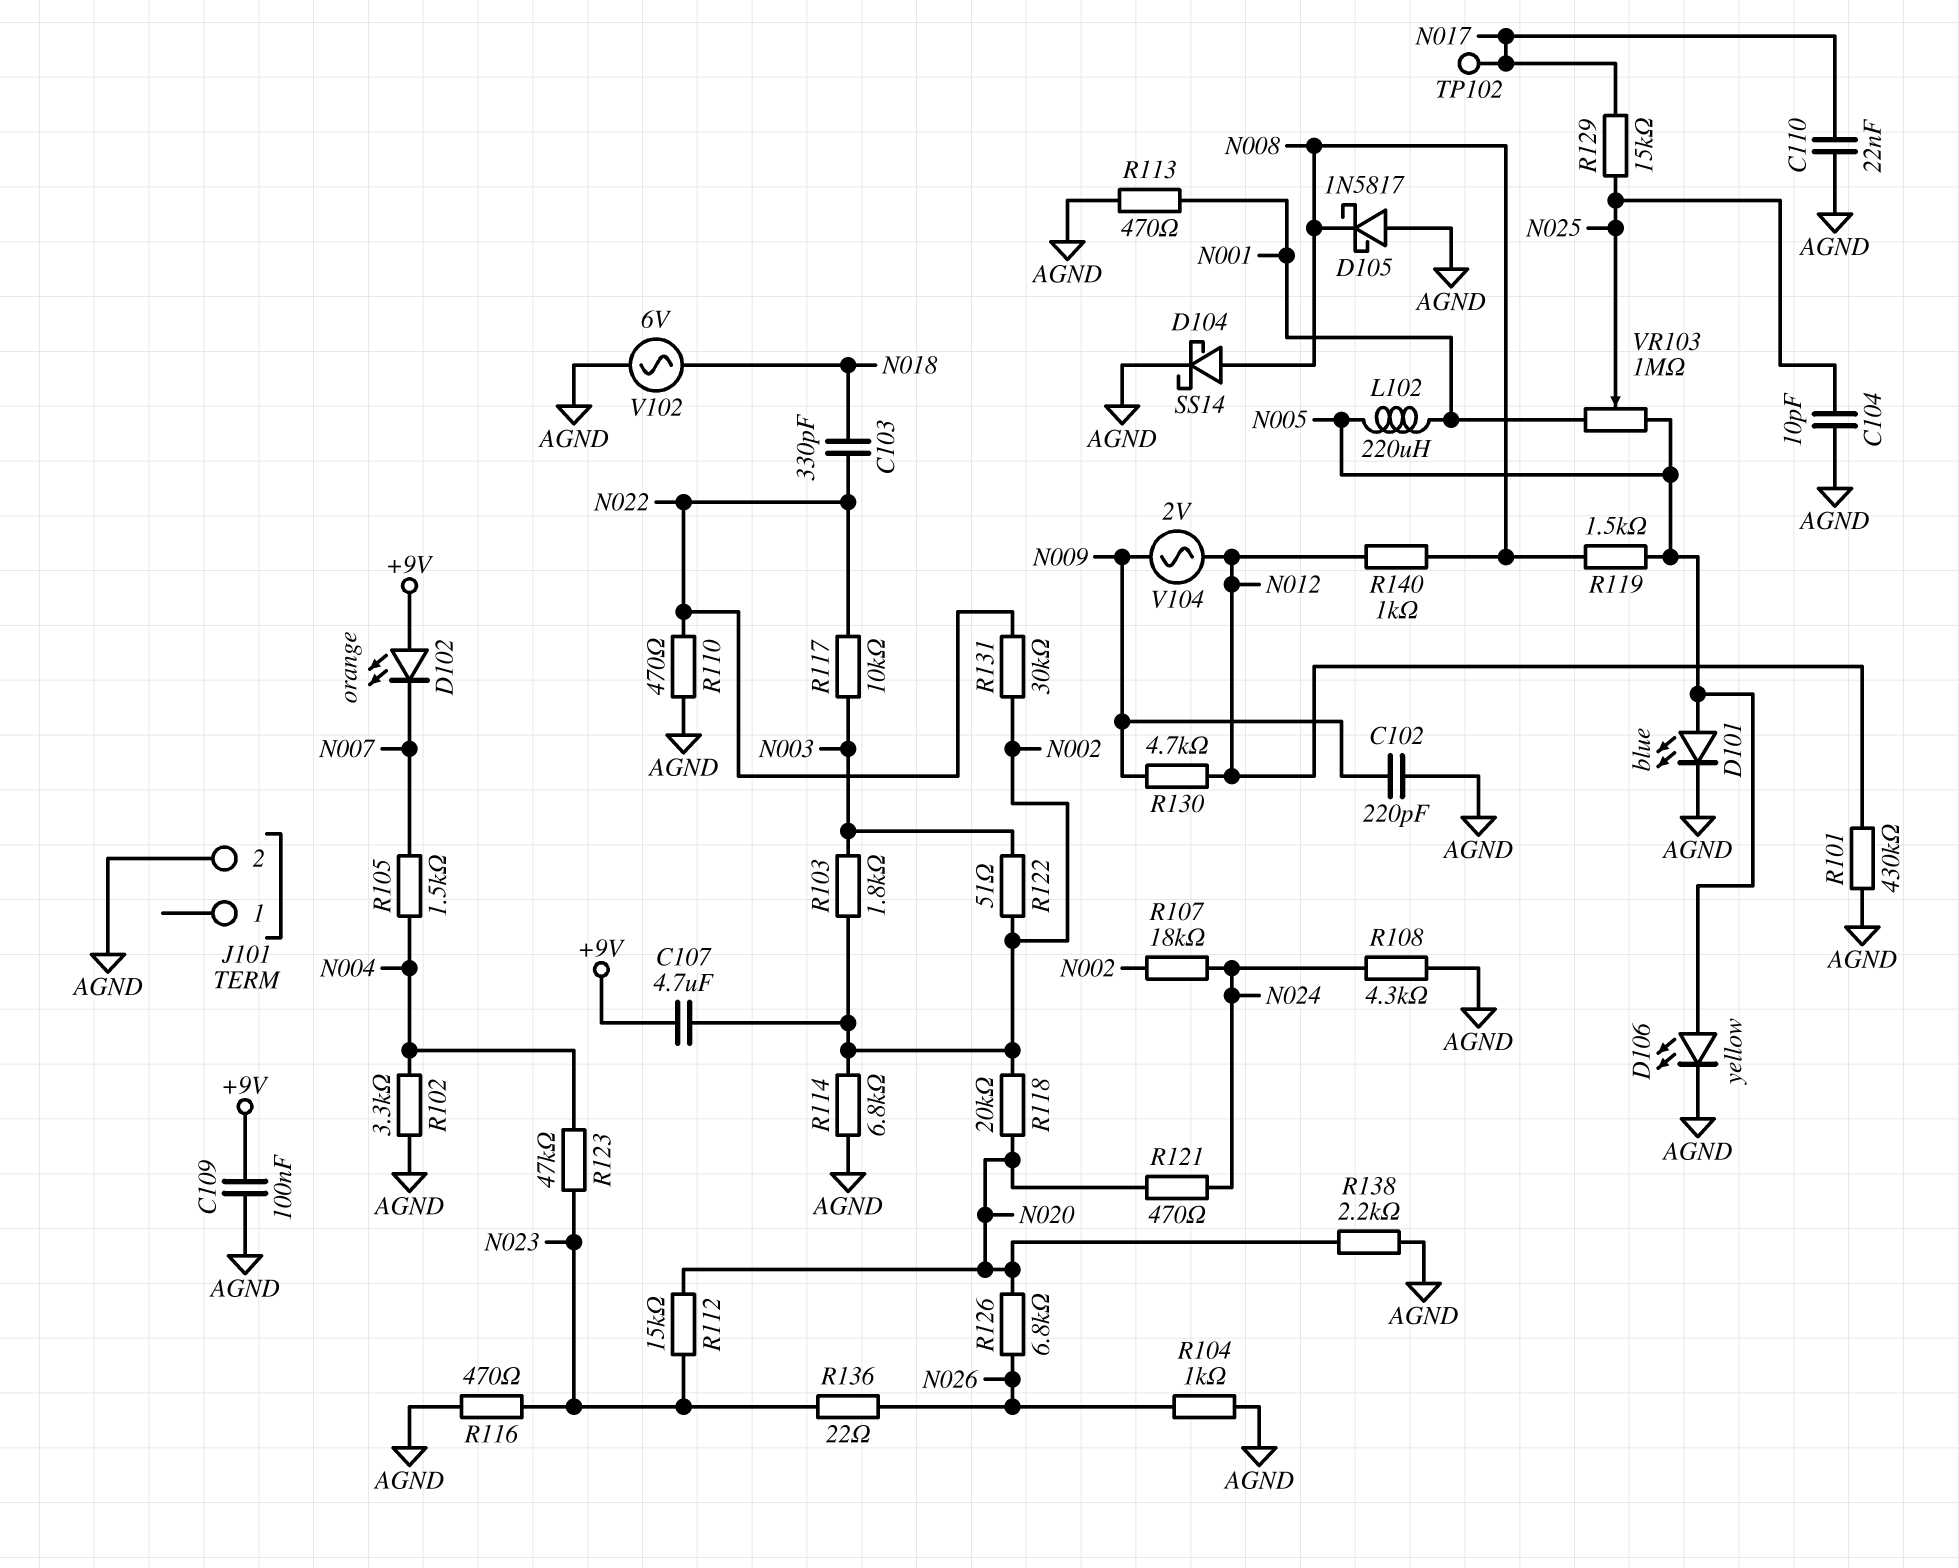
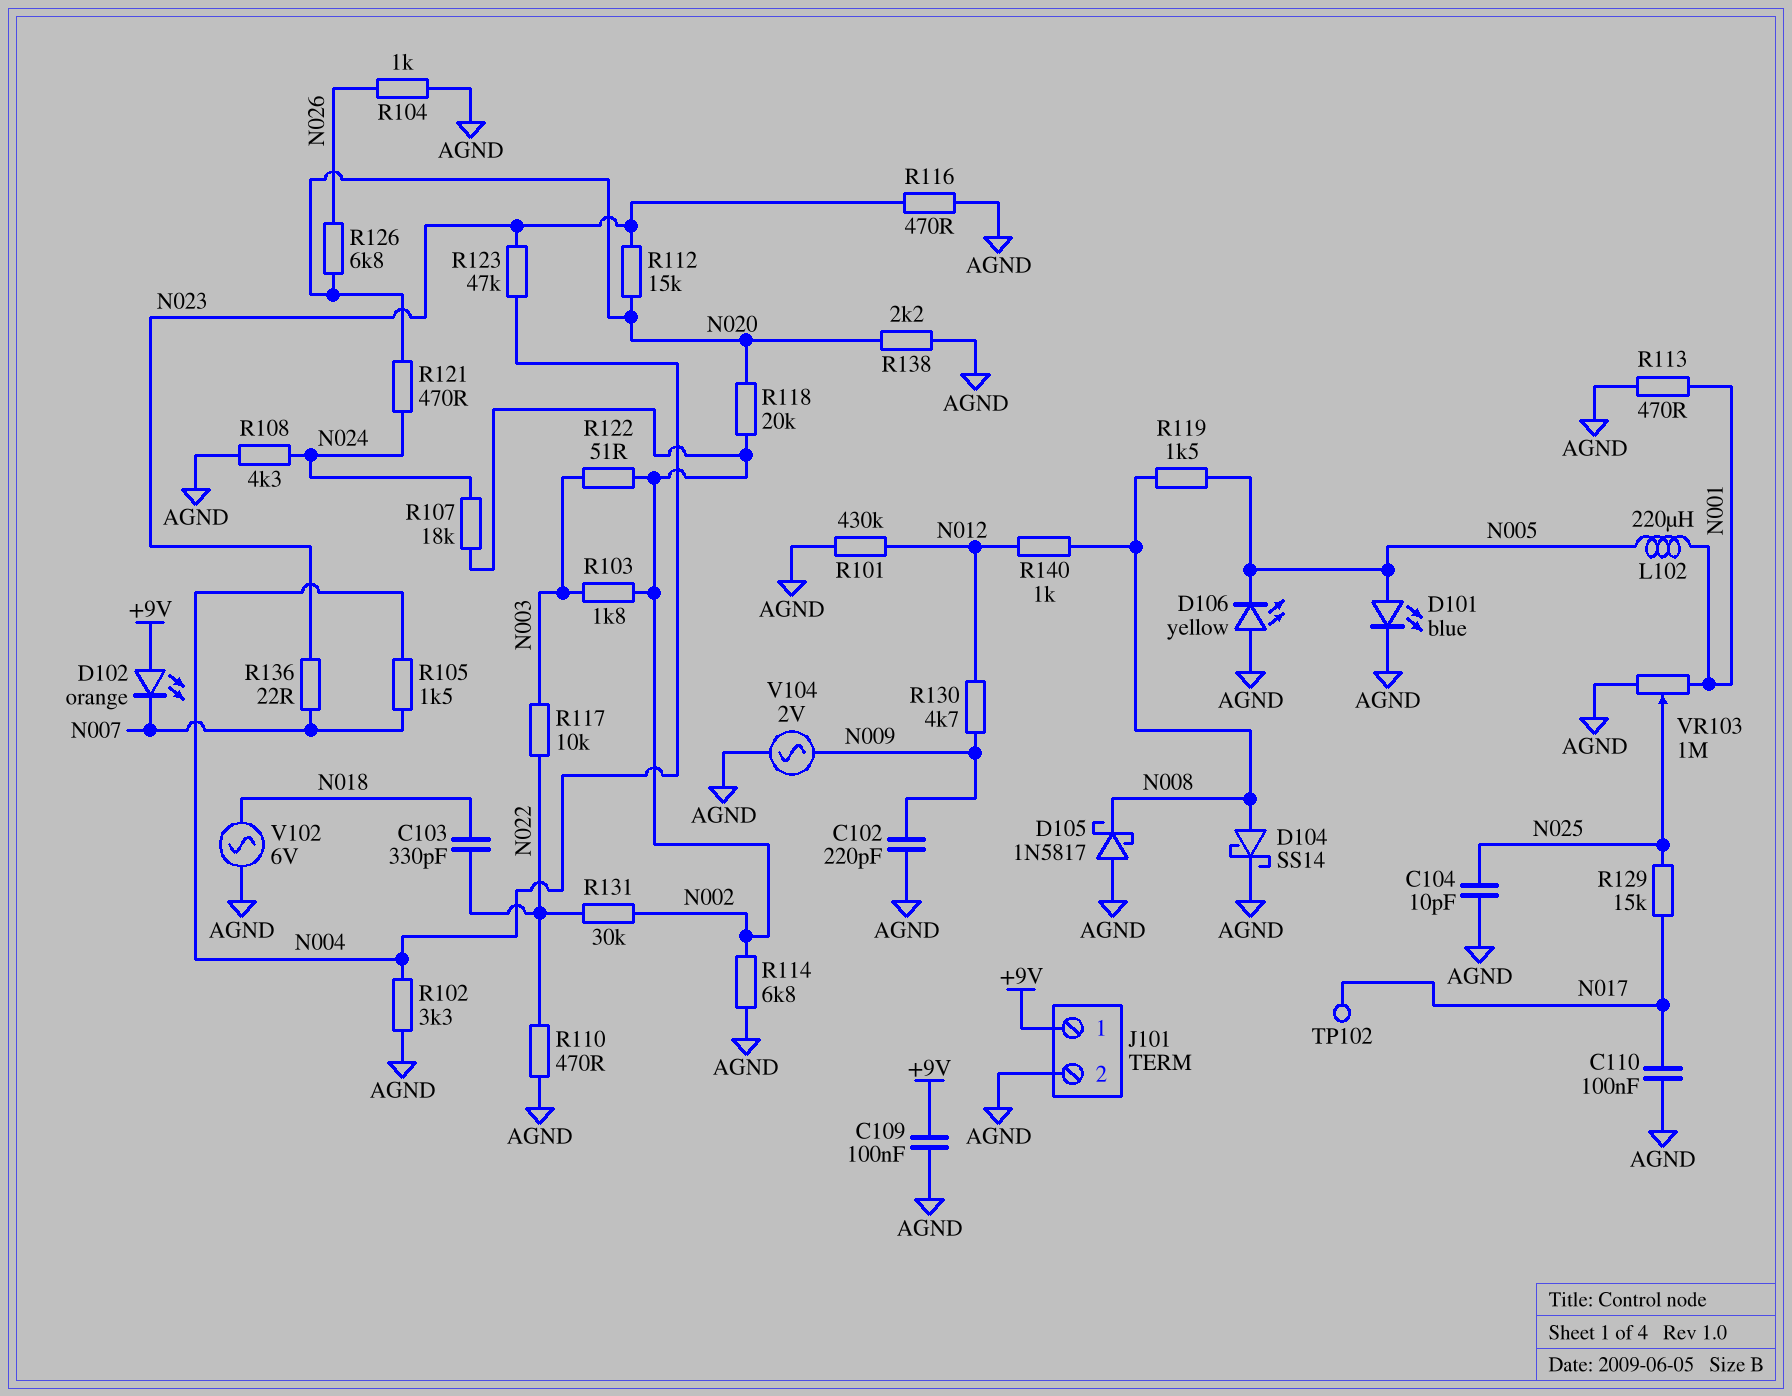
C107: 4.7uF (+9V, N002) -> none
C110: 22nF (AGND, N017) -> 100nF (AGND, N017)
D106: LED yellow (A N005, K AGND) -> LED yellow (A AGND, K N005)
J101 pin 1: none -> +9V
R136: 22 (N023, N026) -> 22 (N007, N023)
V104: AC 2V (N009, N012) -> AC 2V (AGND, N009)
VR103: 1M (N001, N005, wiper N025) -> 1M (AGND, N001, wiper N025)

